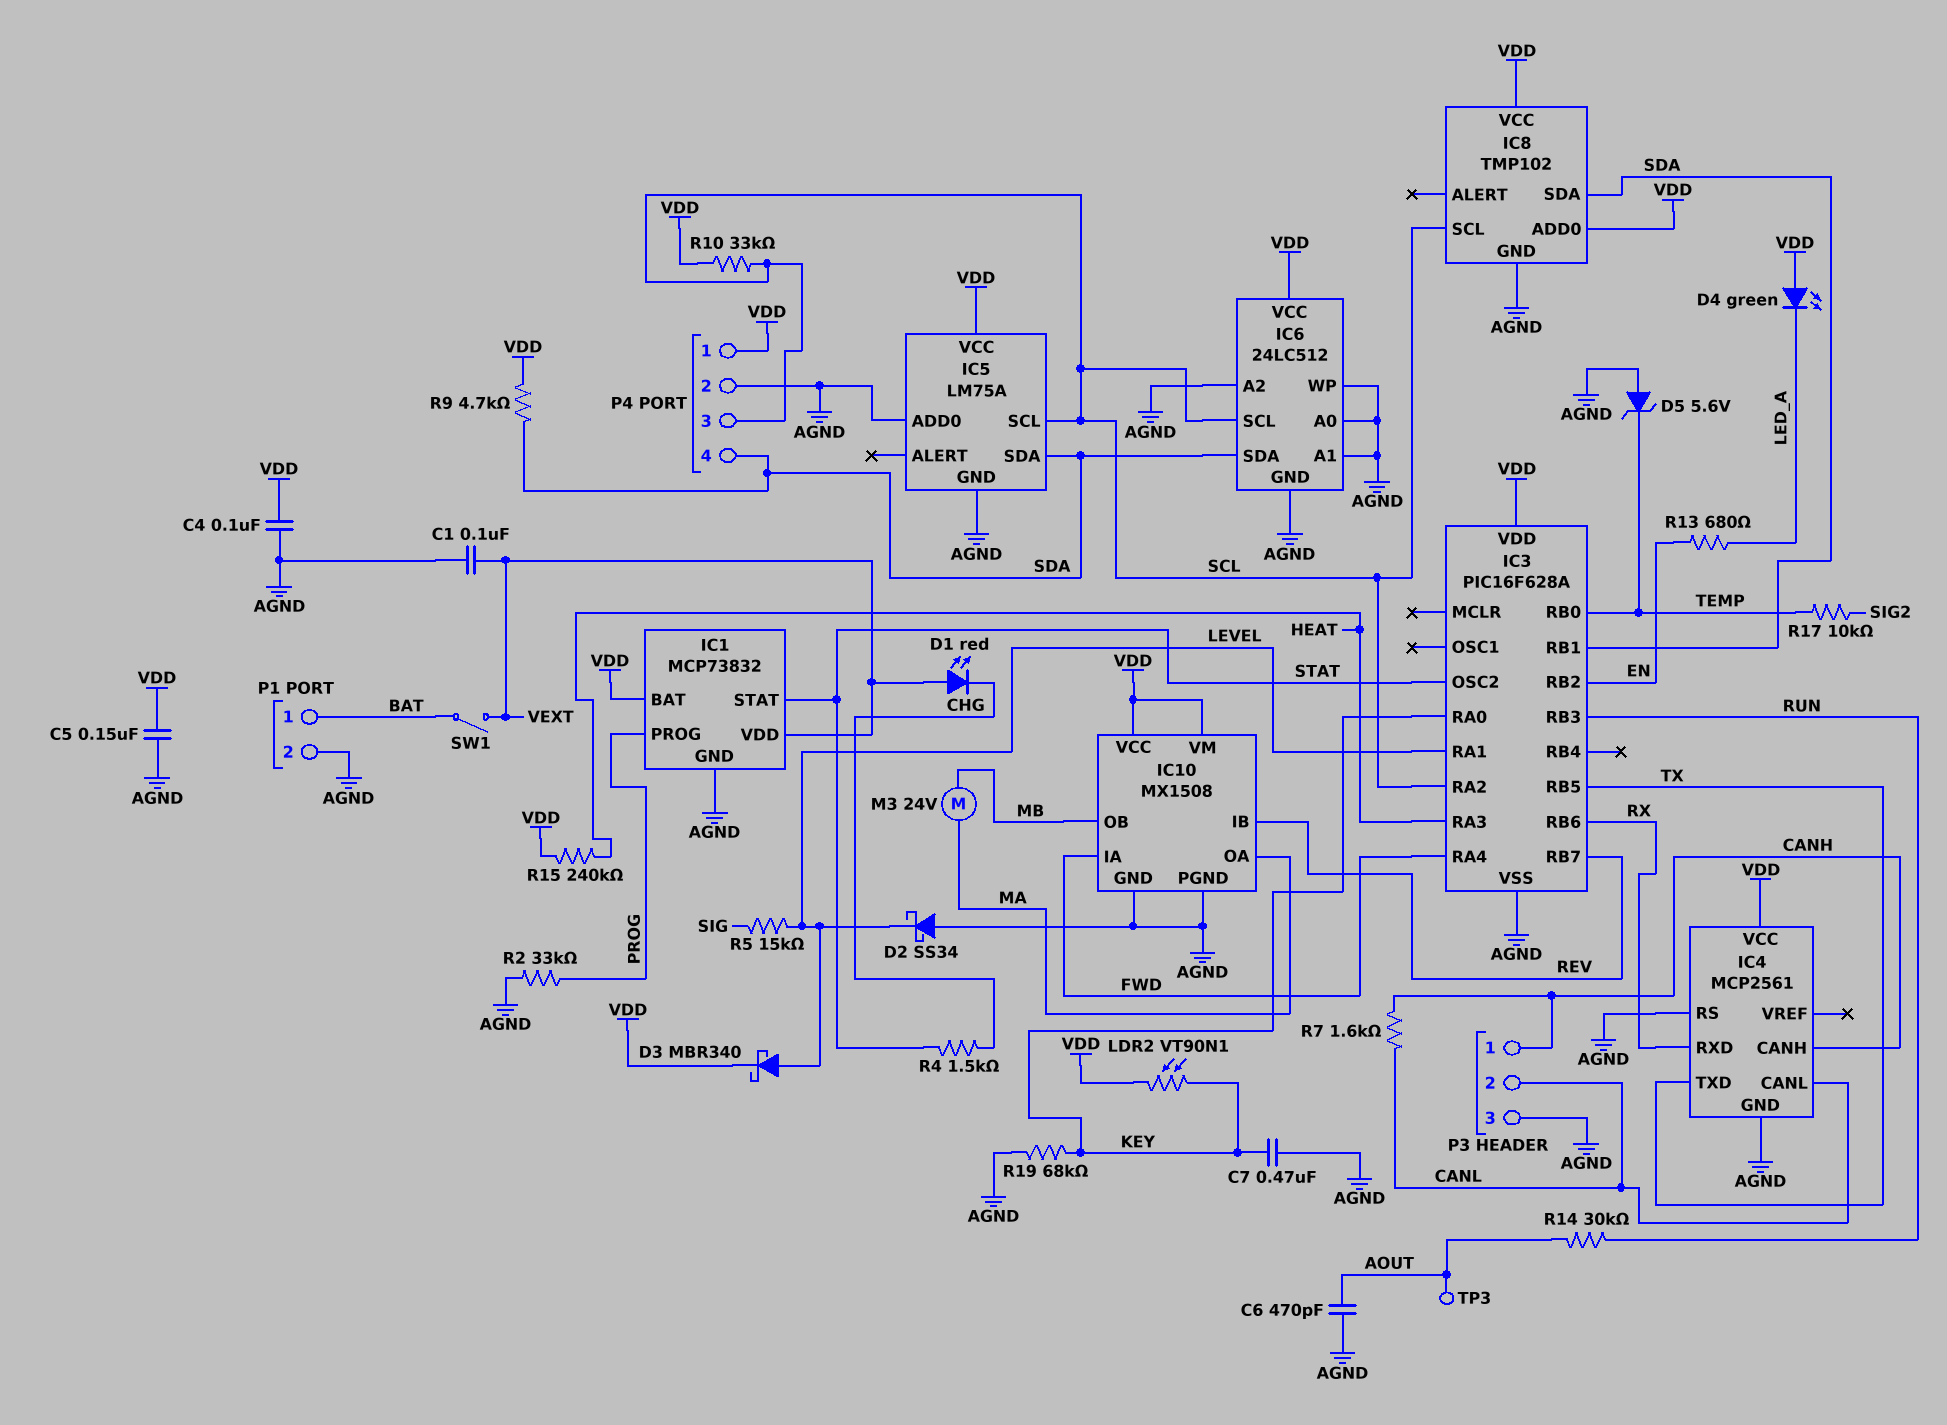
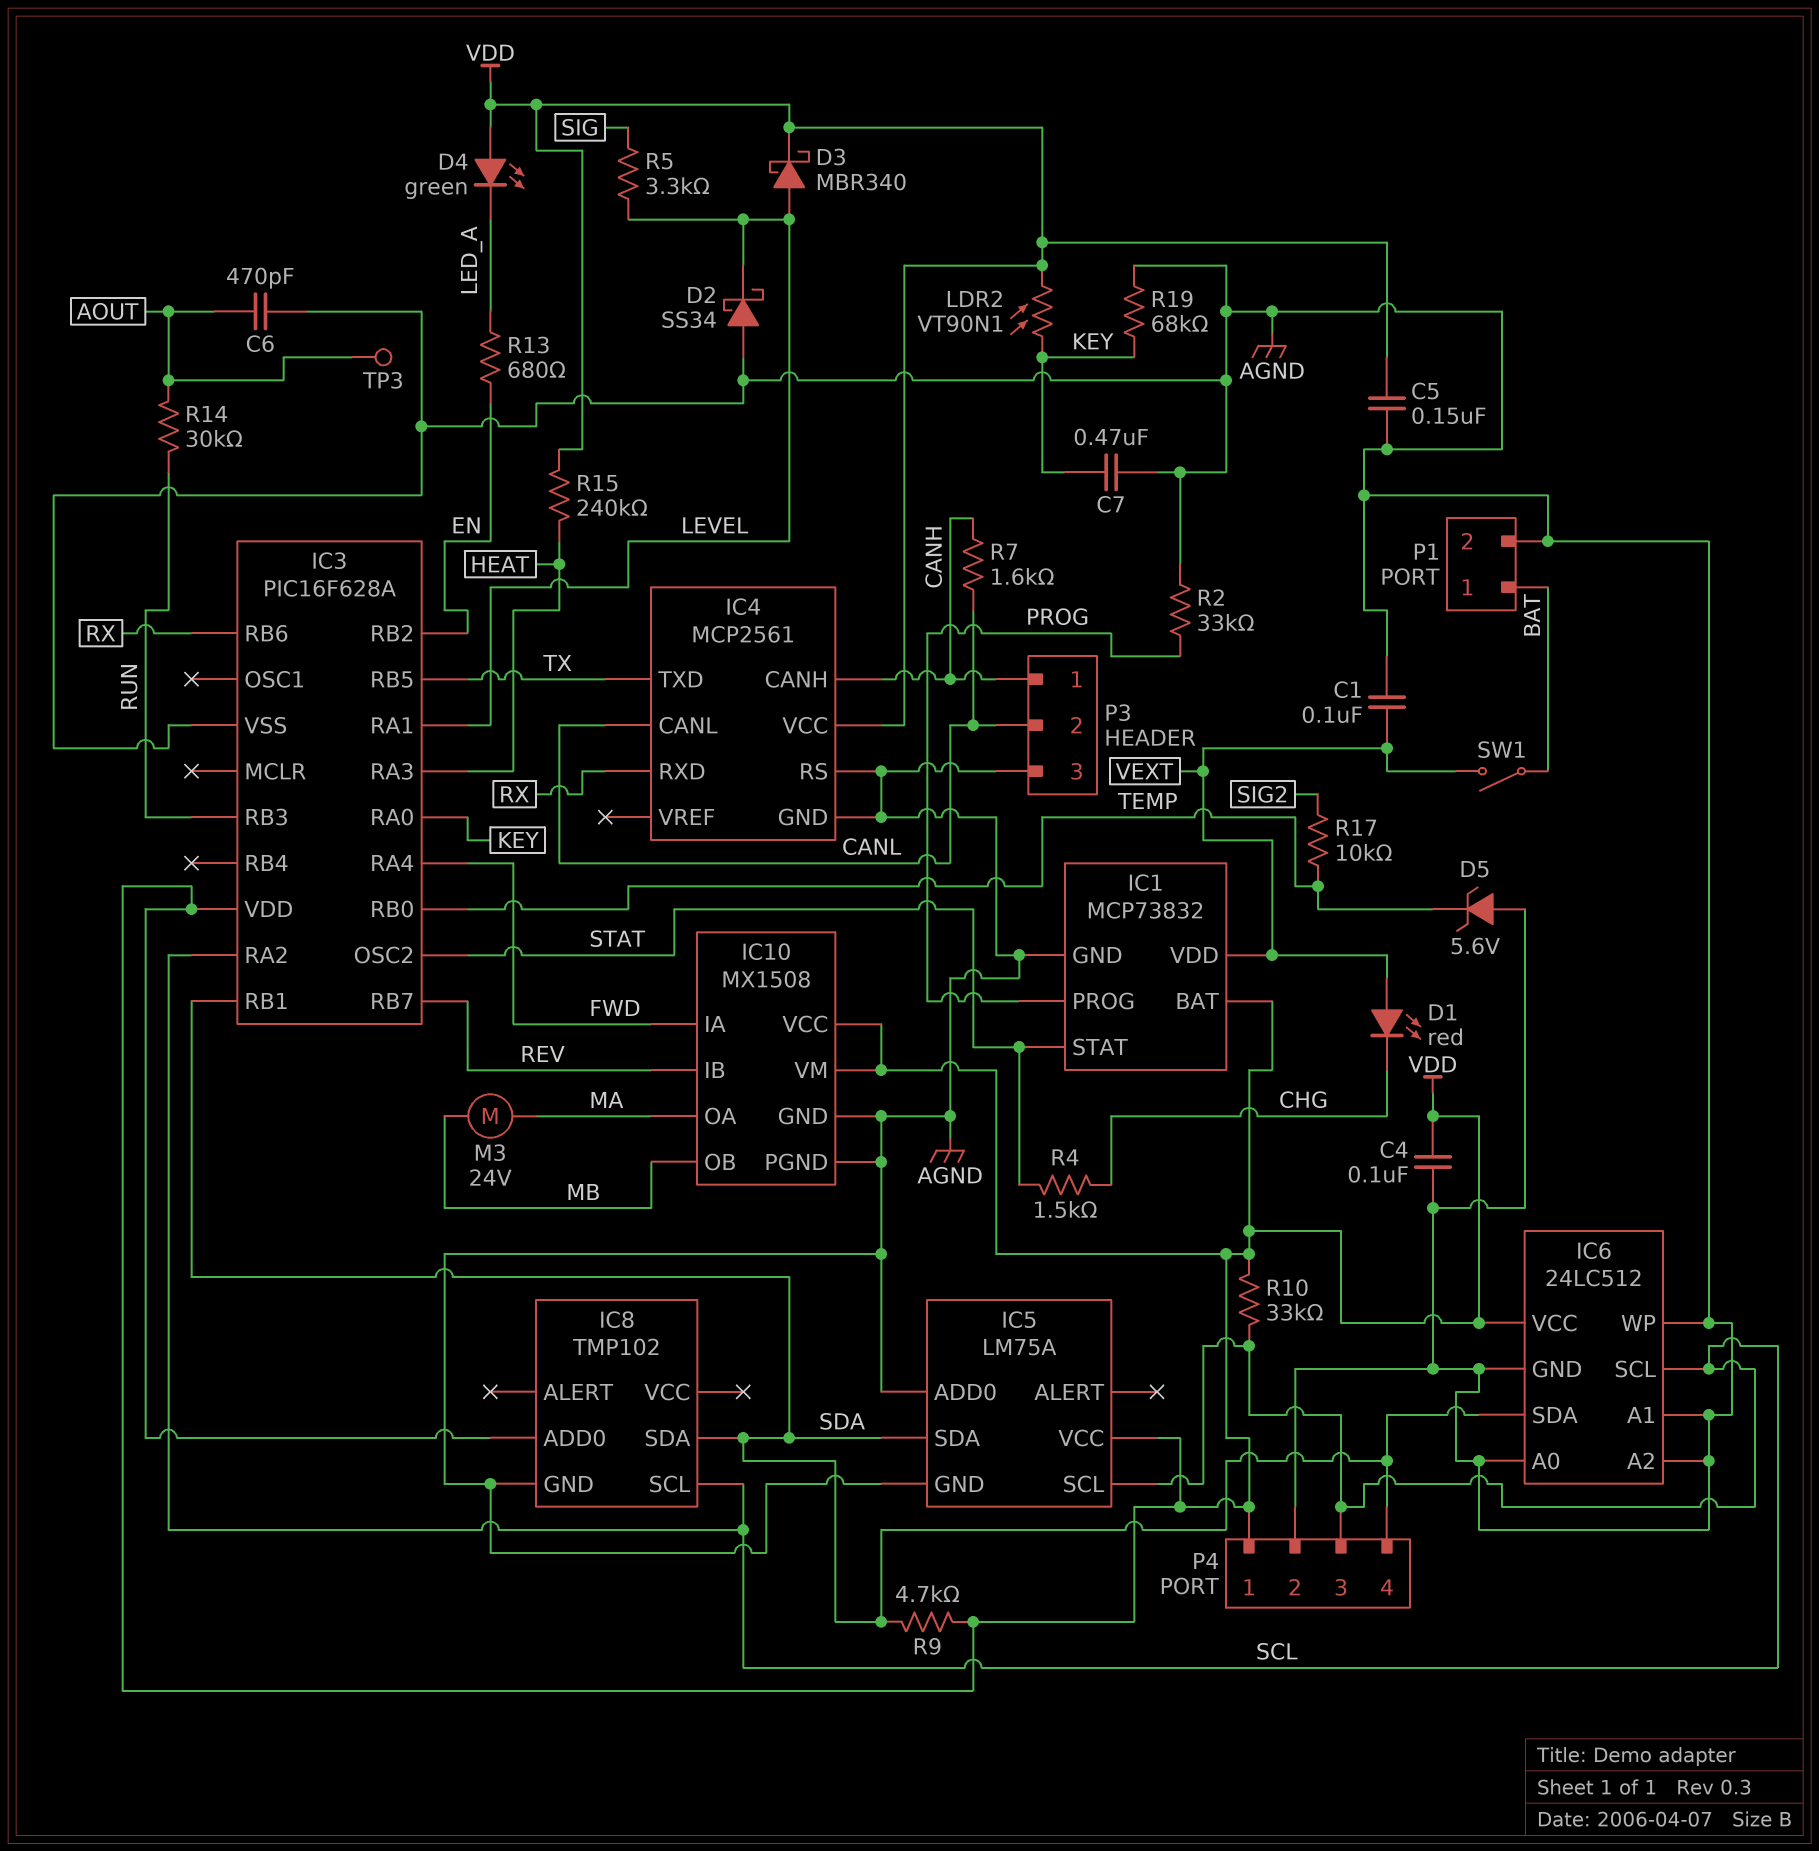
IC8 pin VCC: VDD -> none
R5: 15k (LEVEL, SIG) -> 3.3k (LEVEL, SIG)

